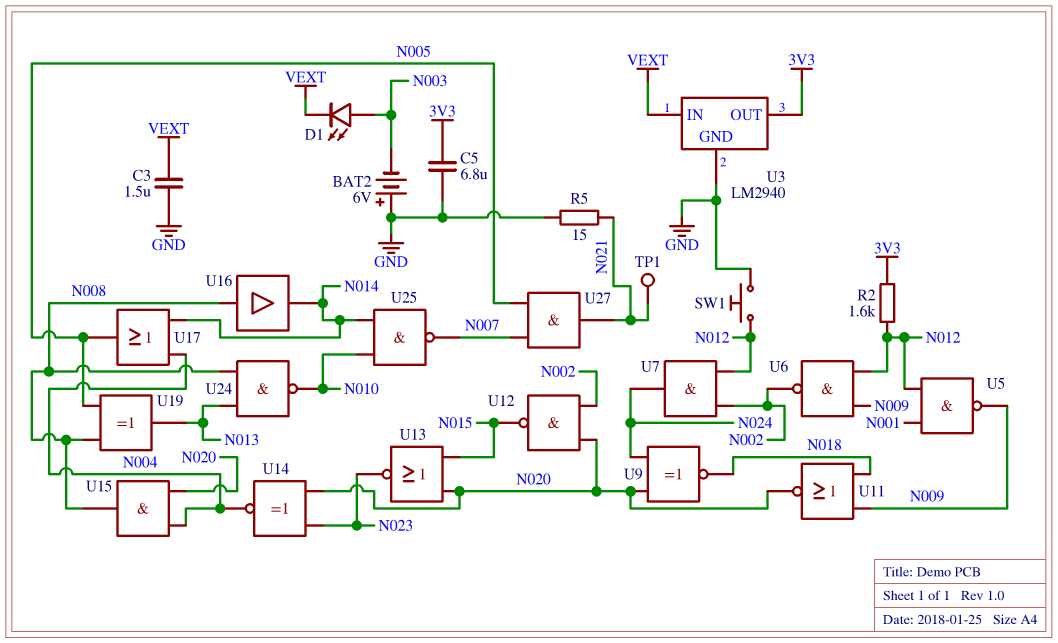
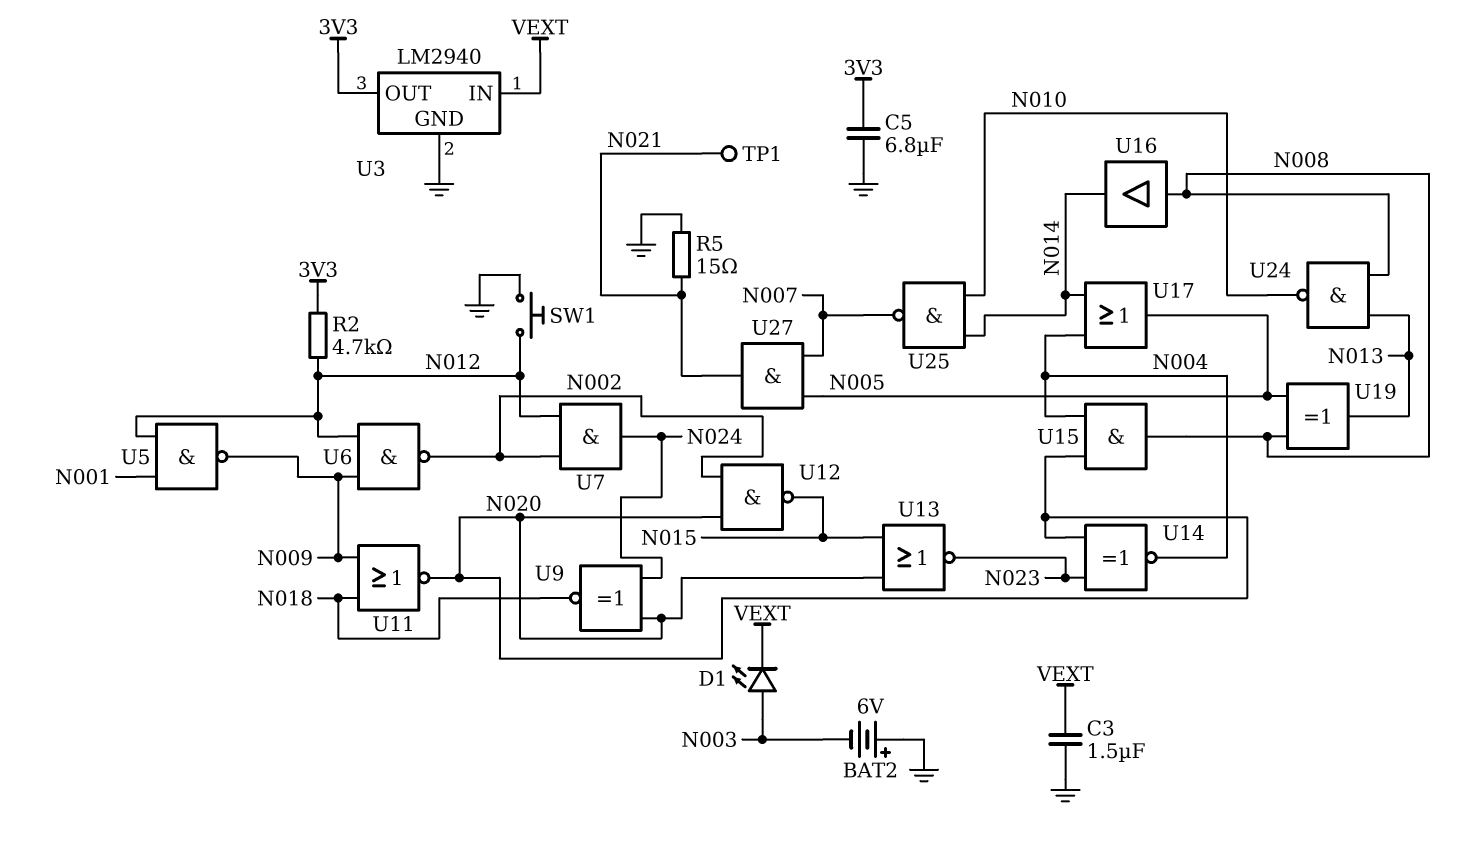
R2: 1.6k (3V3, N012) -> 4.7k (3V3, N012)

